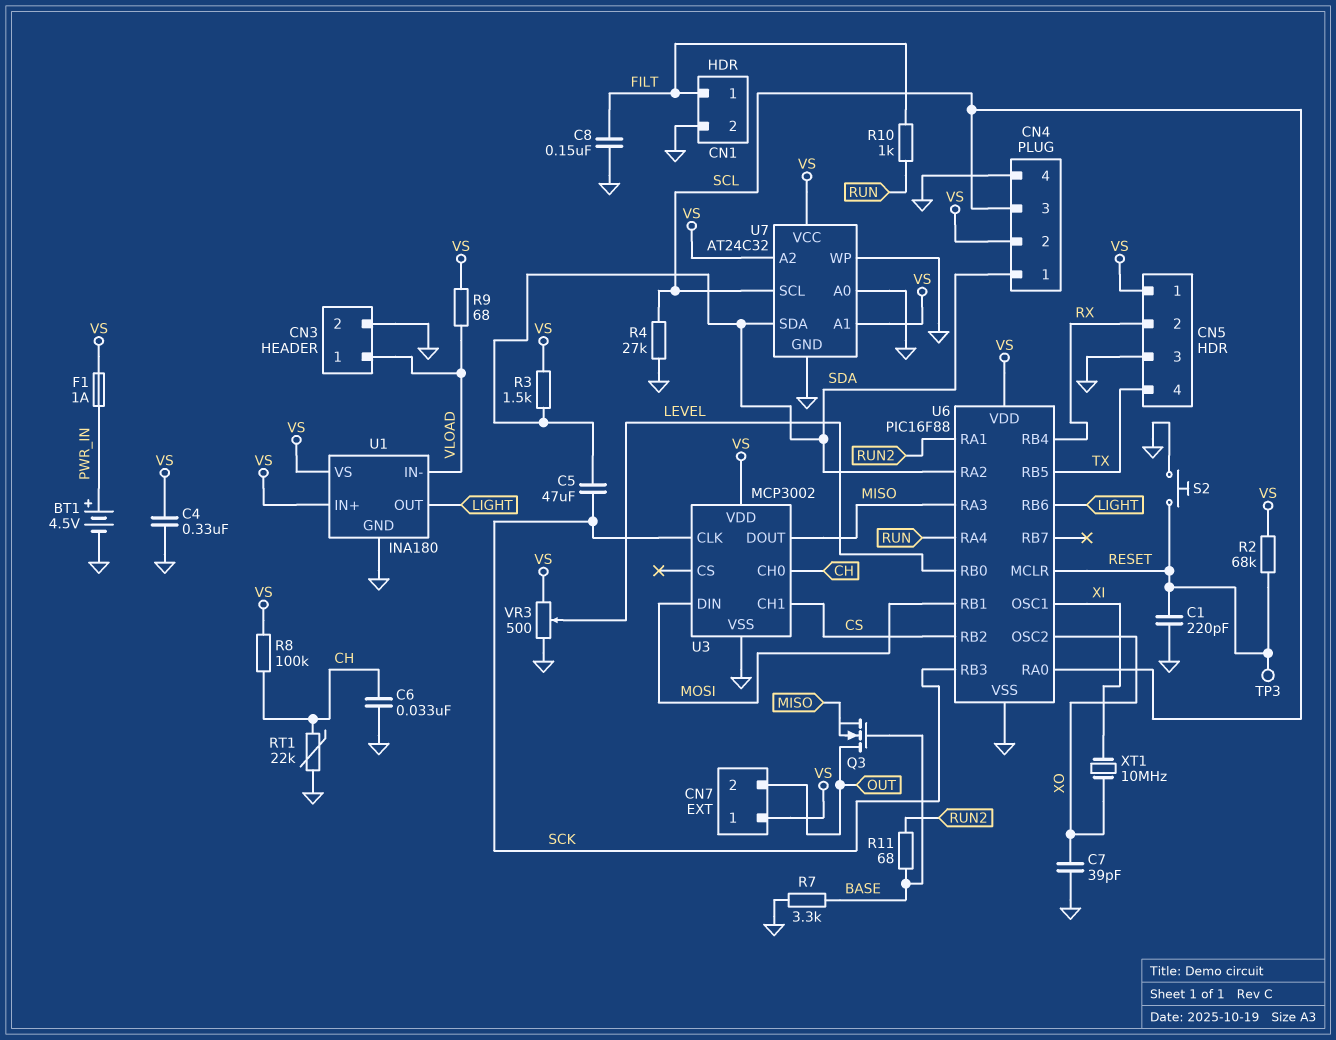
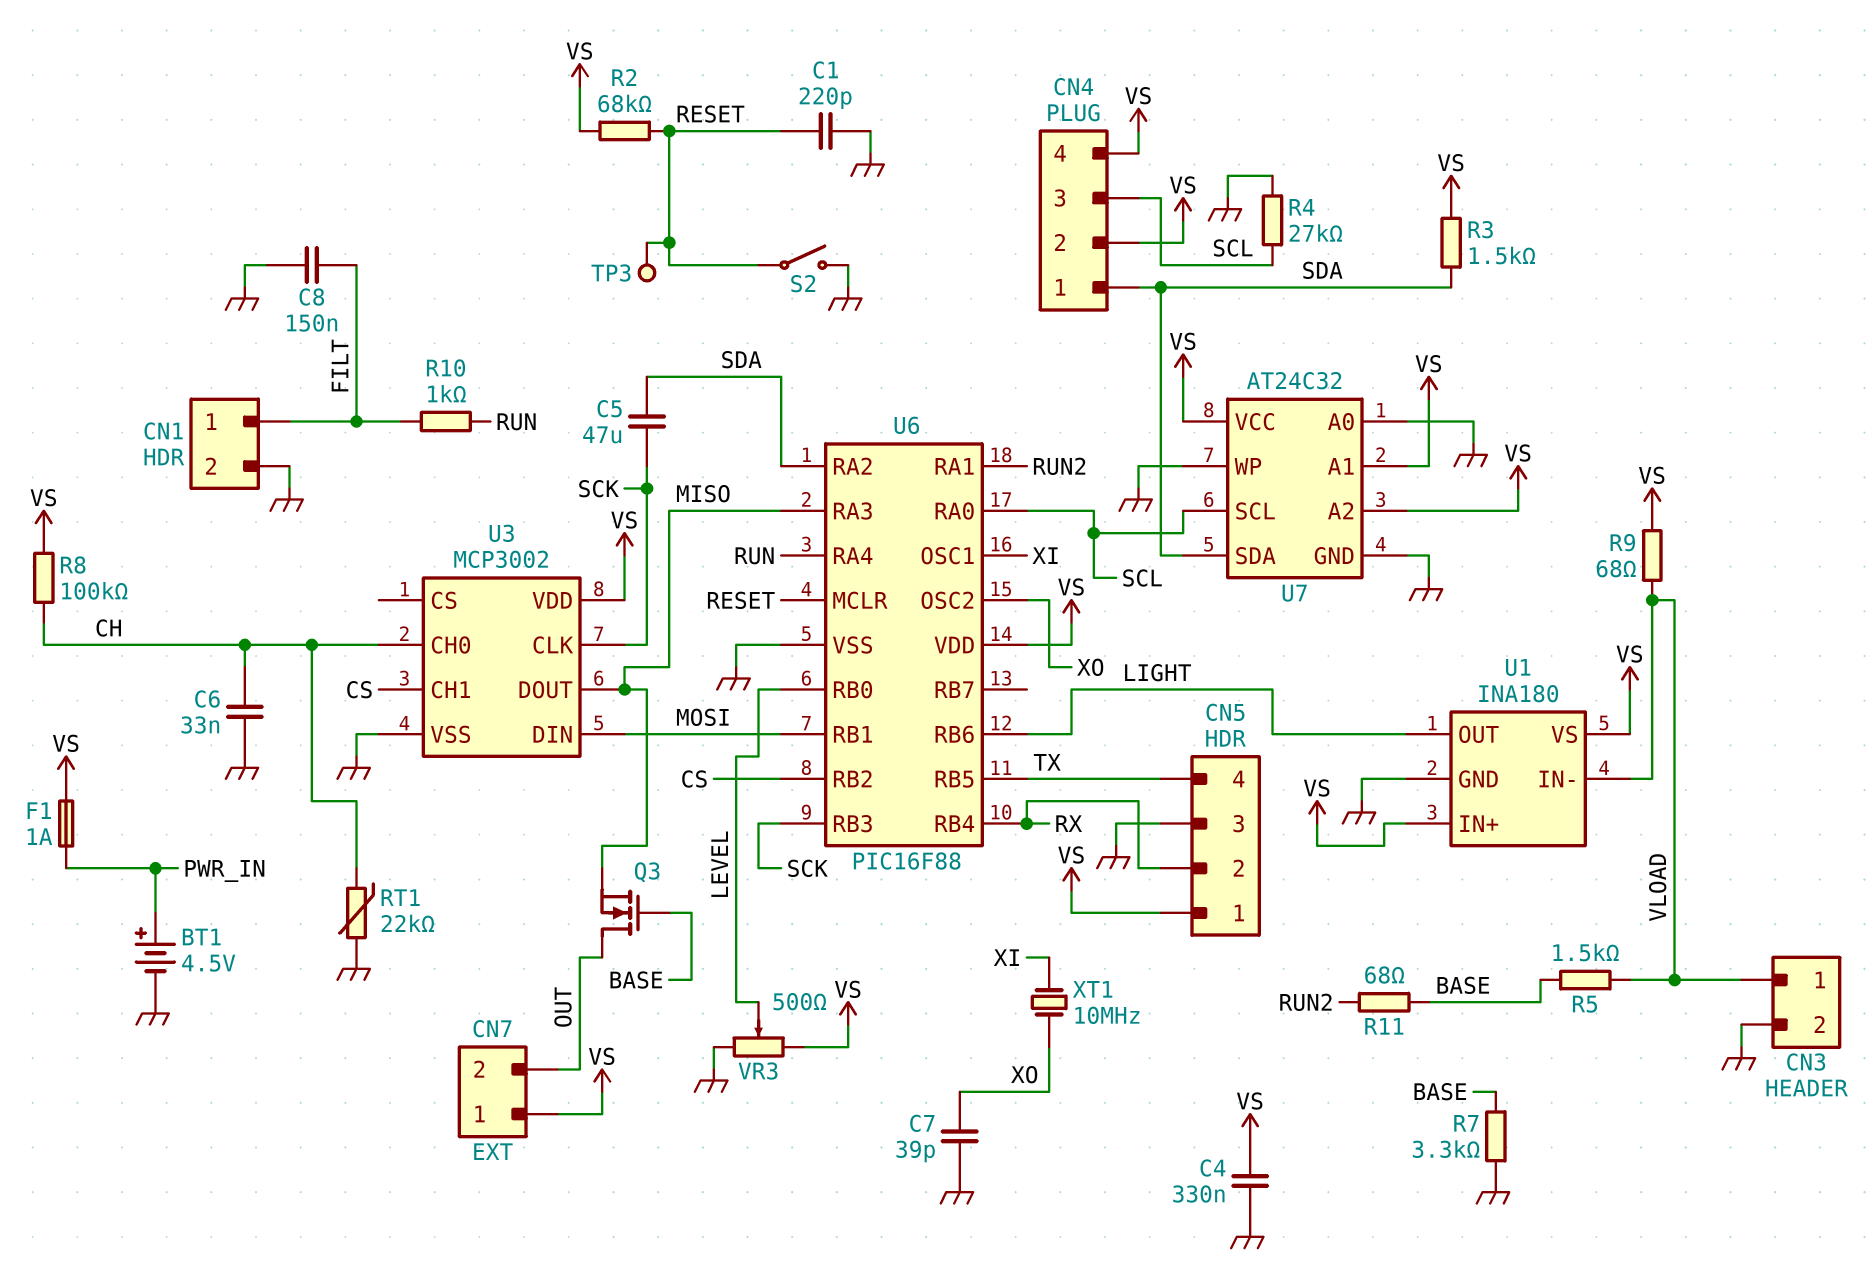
CN4 pin 4: GND -> VS
R5: none -> 1.5k (BASE, VLOAD)
S2: button (GND, RESET) -> switch (GND, RESET)

